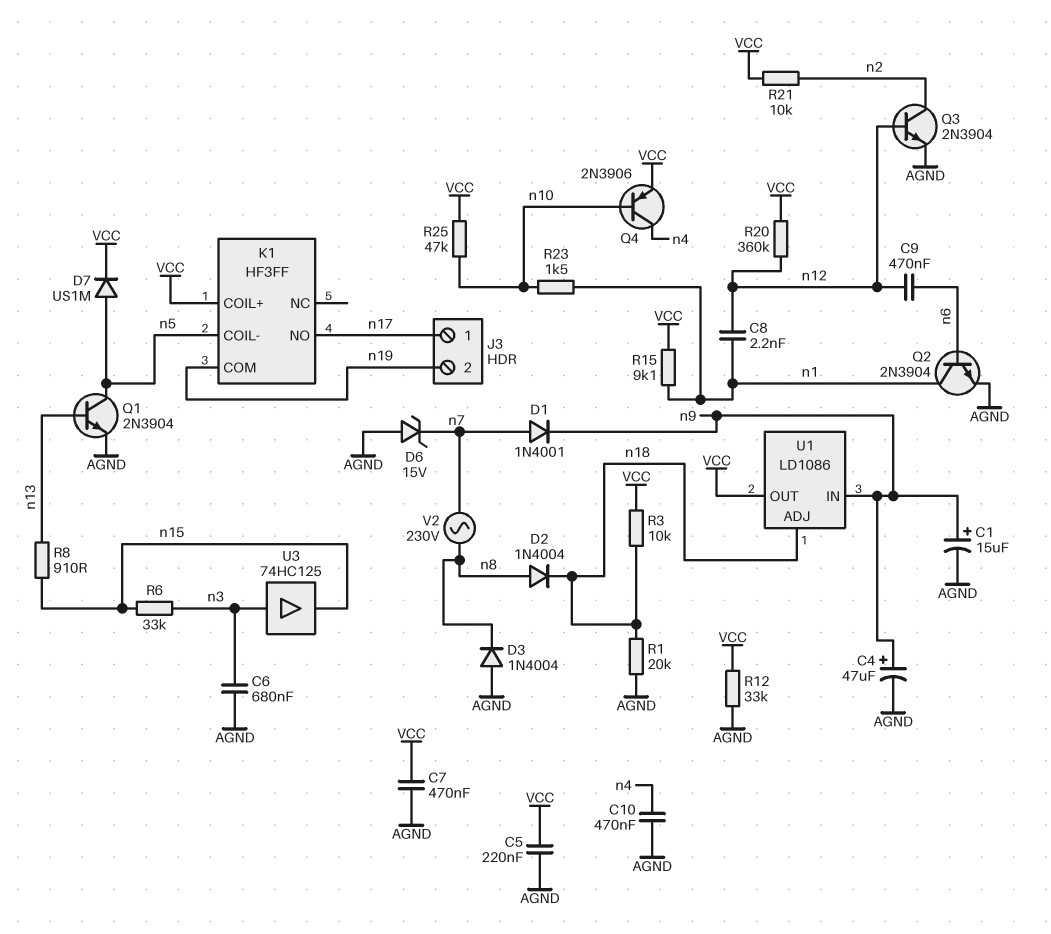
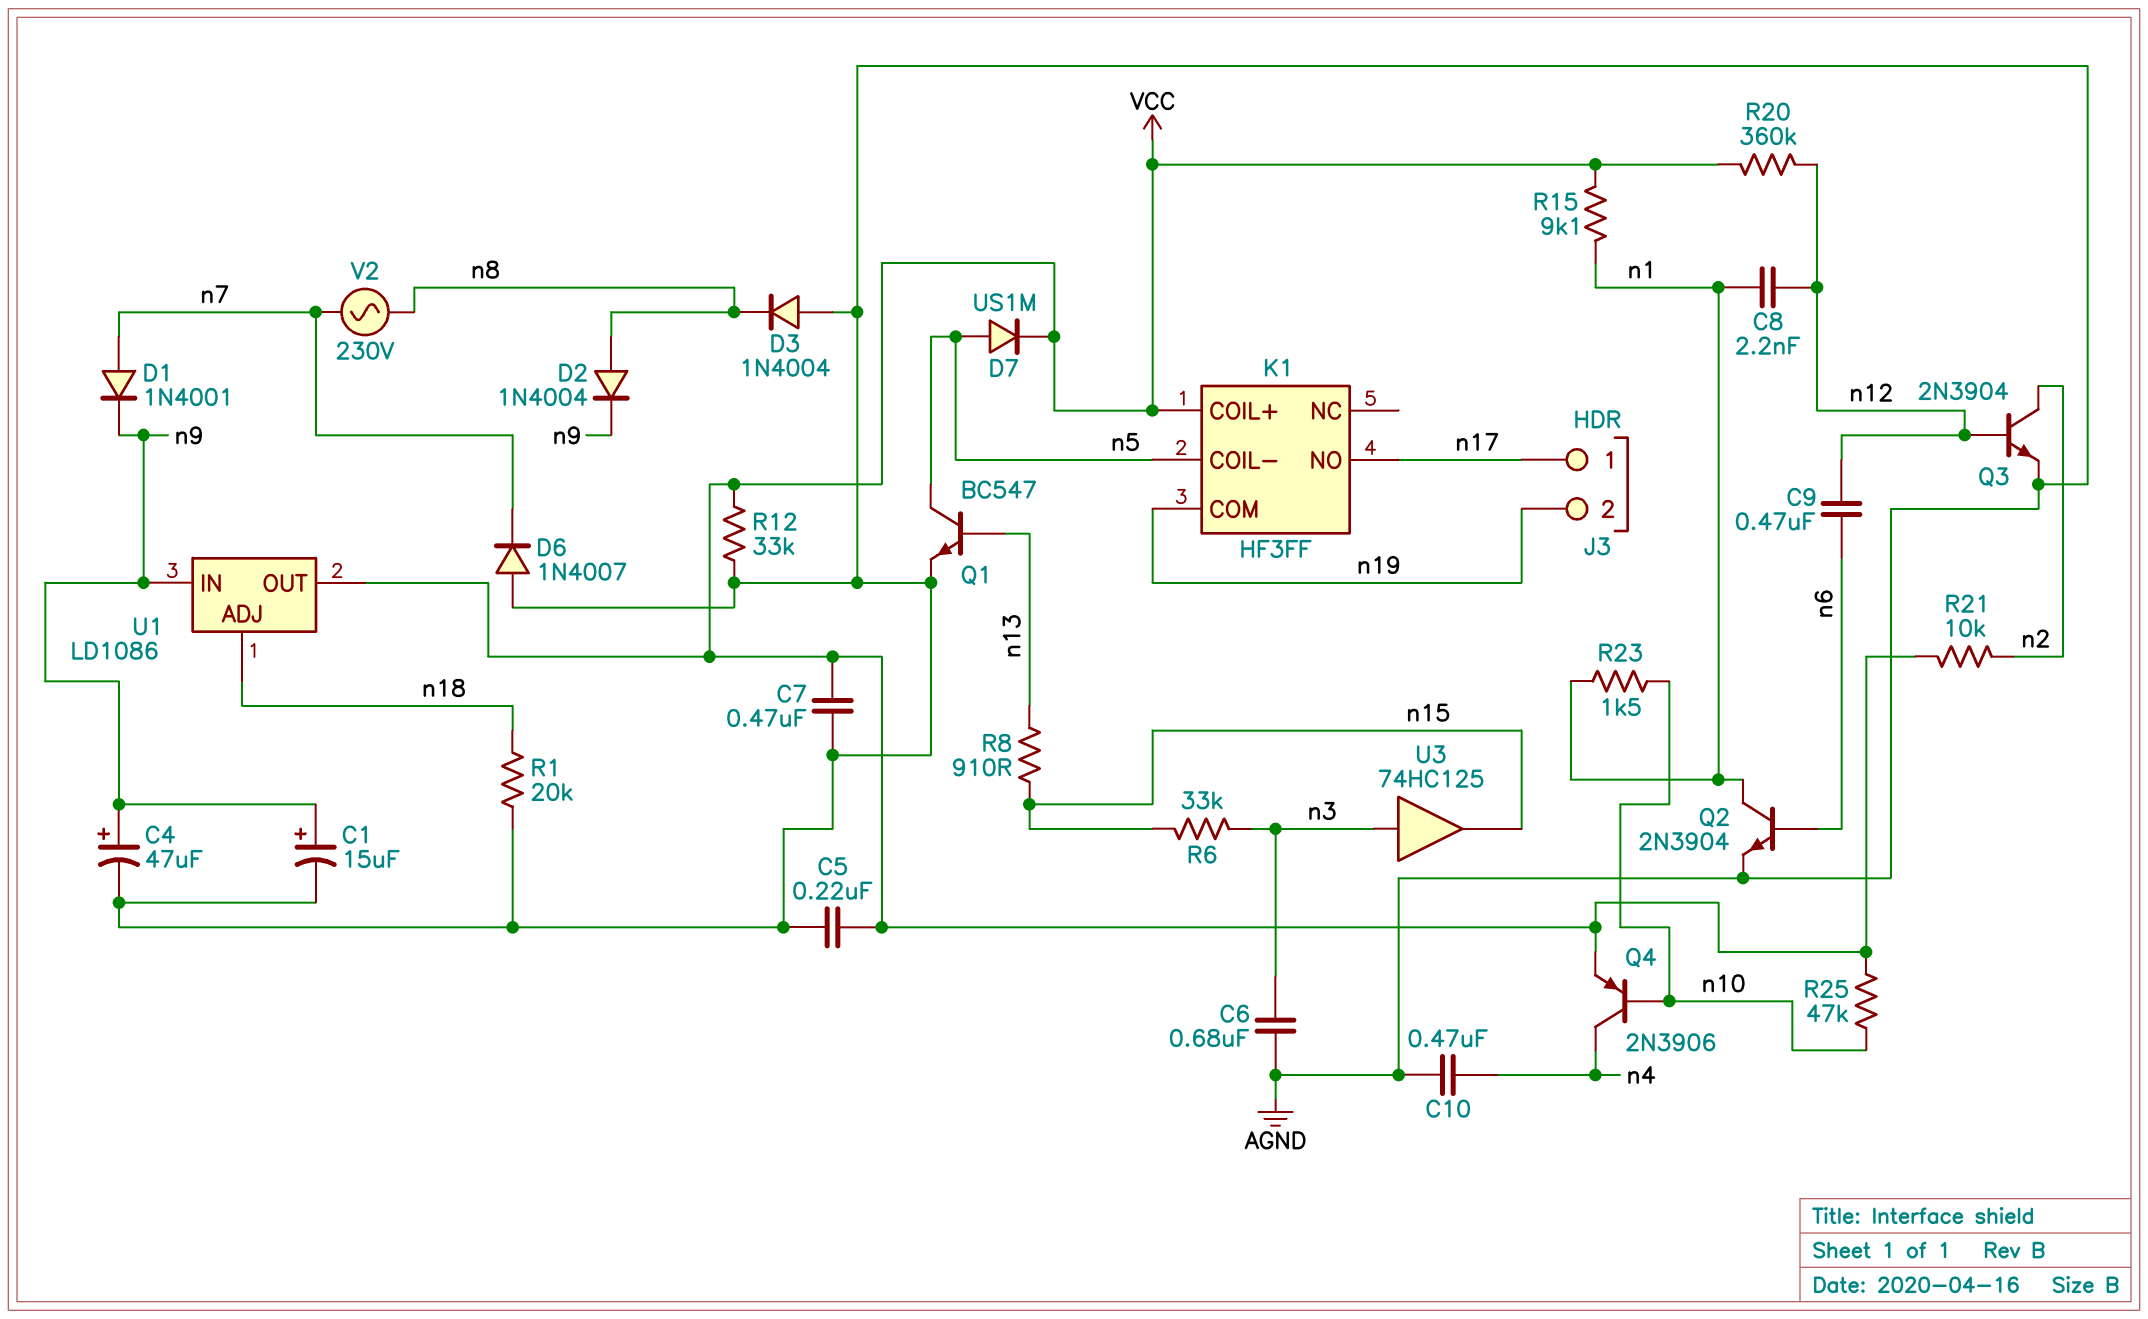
D2: diode 1N4004 (A n8, K n18) -> diode 1N4004 (A n8, K n9)
D6: zener 15V (A AGND, K n7) -> diode 1N4007 (A AGND, K n7)
Q1: NPN 2N3904 (B n13, C n5, E AGND) -> NPN BC547 (B n13, C n5, E AGND)
R3: 10k (VCC, n18) -> none

